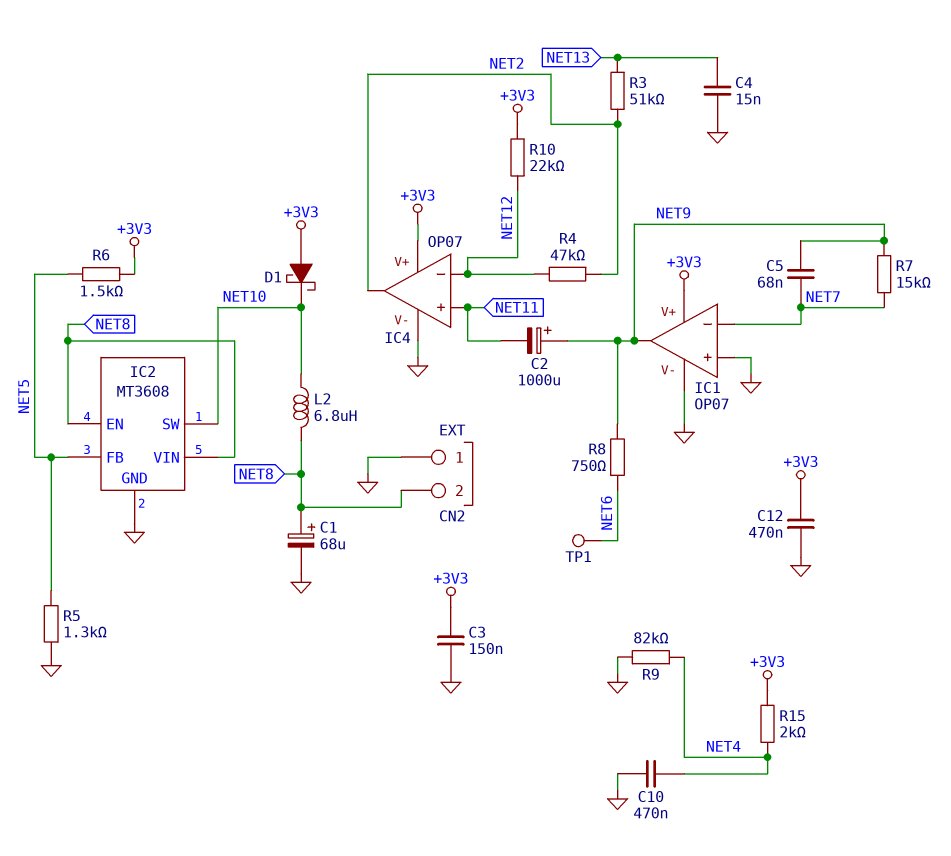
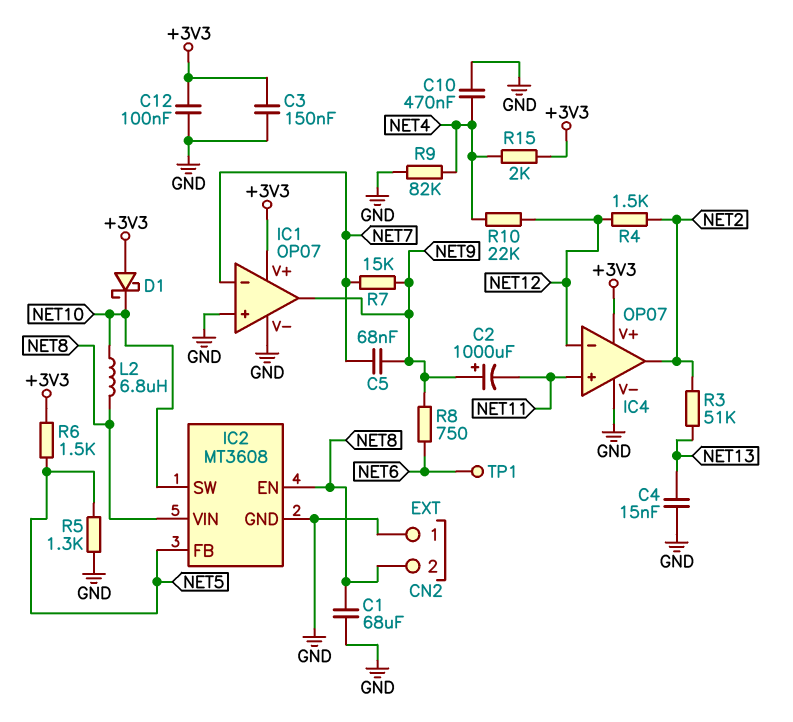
C1: 68uF (plus NET8, minus GND) -> 68uF (GND, NET8)
C12: 470nF (+3V3, GND) -> 100nF (+3V3, GND)
R4: 47k (NET2, NET12) -> 1.5k (NET2, NET12)
R10: 22k (+3V3, NET12) -> 22k (NET4, NET12)

